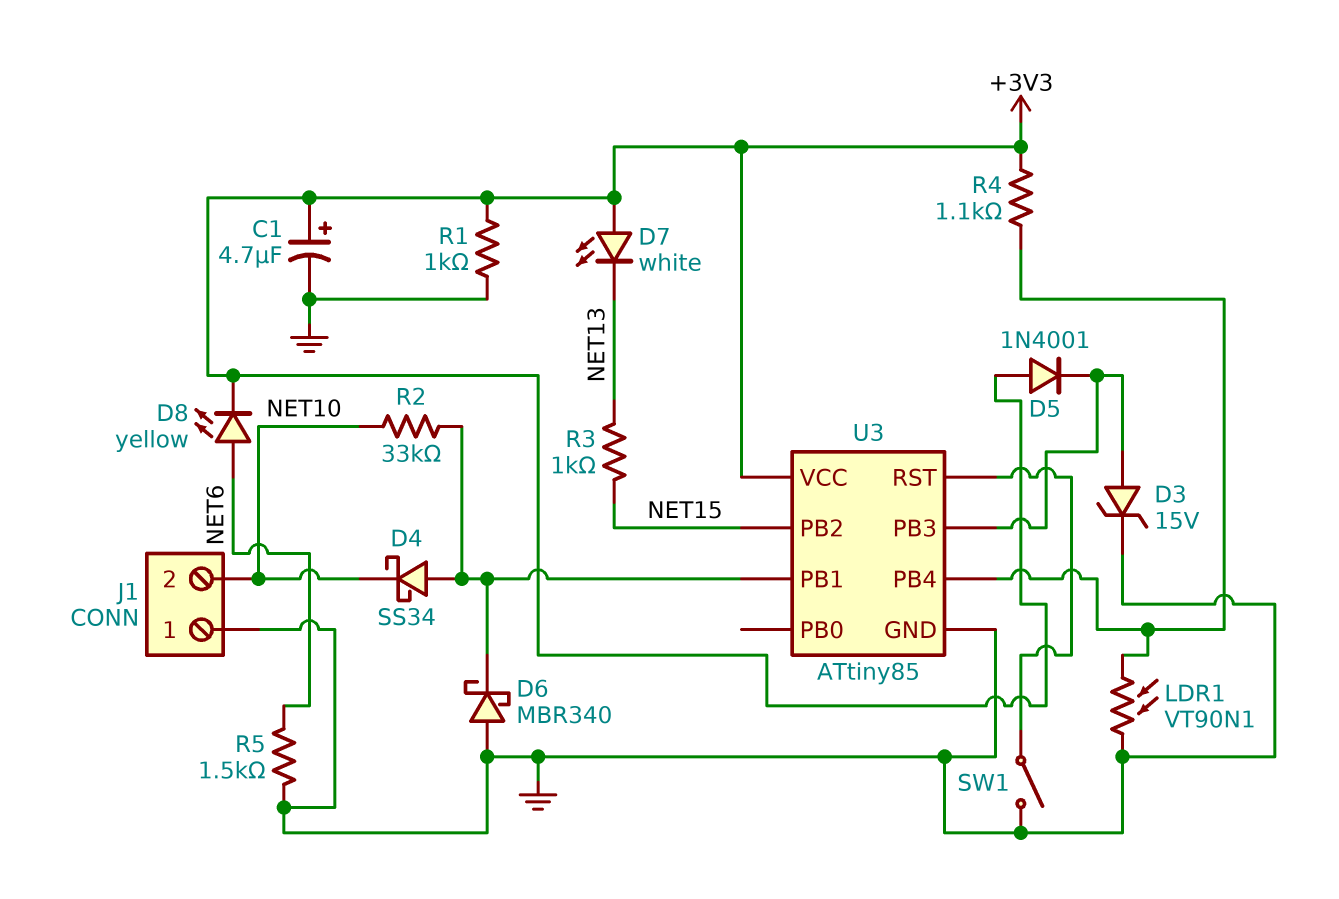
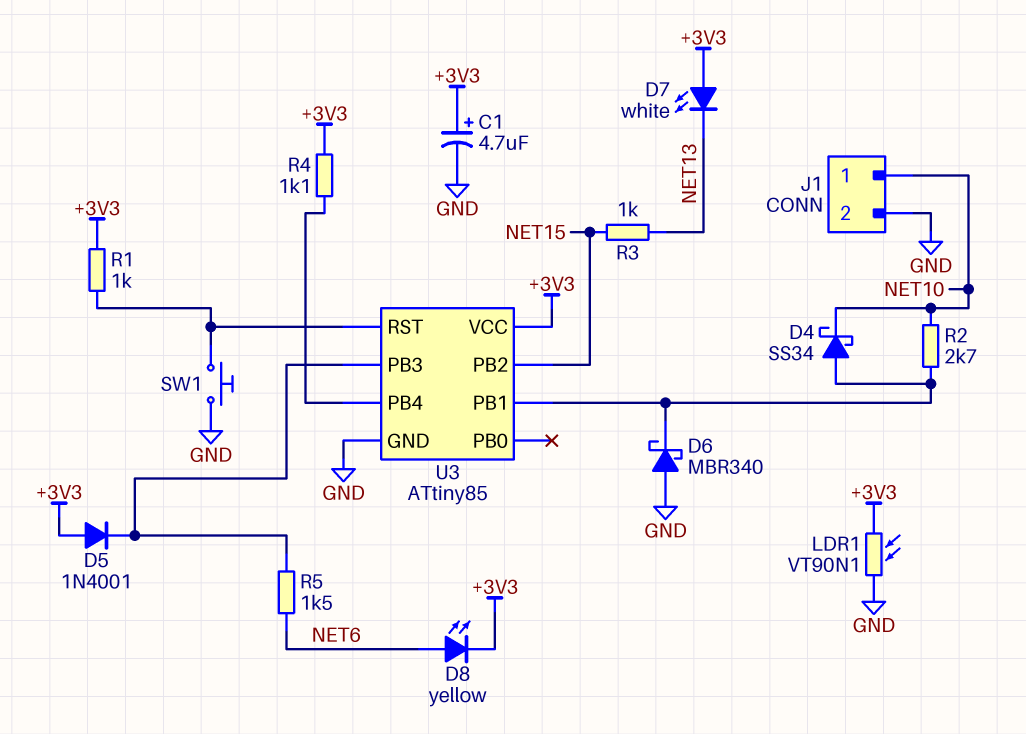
D3: zener 15V (A U3/PB3, K GND) -> none
J1 pin 1: GND -> NET10
J1 pin 2: NET10 -> GND
LDR1: VT90N1 (GND, U3/PB4) -> VT90N1 (+3V3, GND)
R1: 1k (+3V3, GND) -> 1k (+3V3, U3/RST)
R2: 33k (NET10, U3/PB1) -> 2.7k (NET10, U3/PB1)
R5: 1.5k (GND, NET6) -> 1.5k (NET6, U3/PB3)
SW1: switch (GND, U3/RST) -> button (GND, U3/RST)

